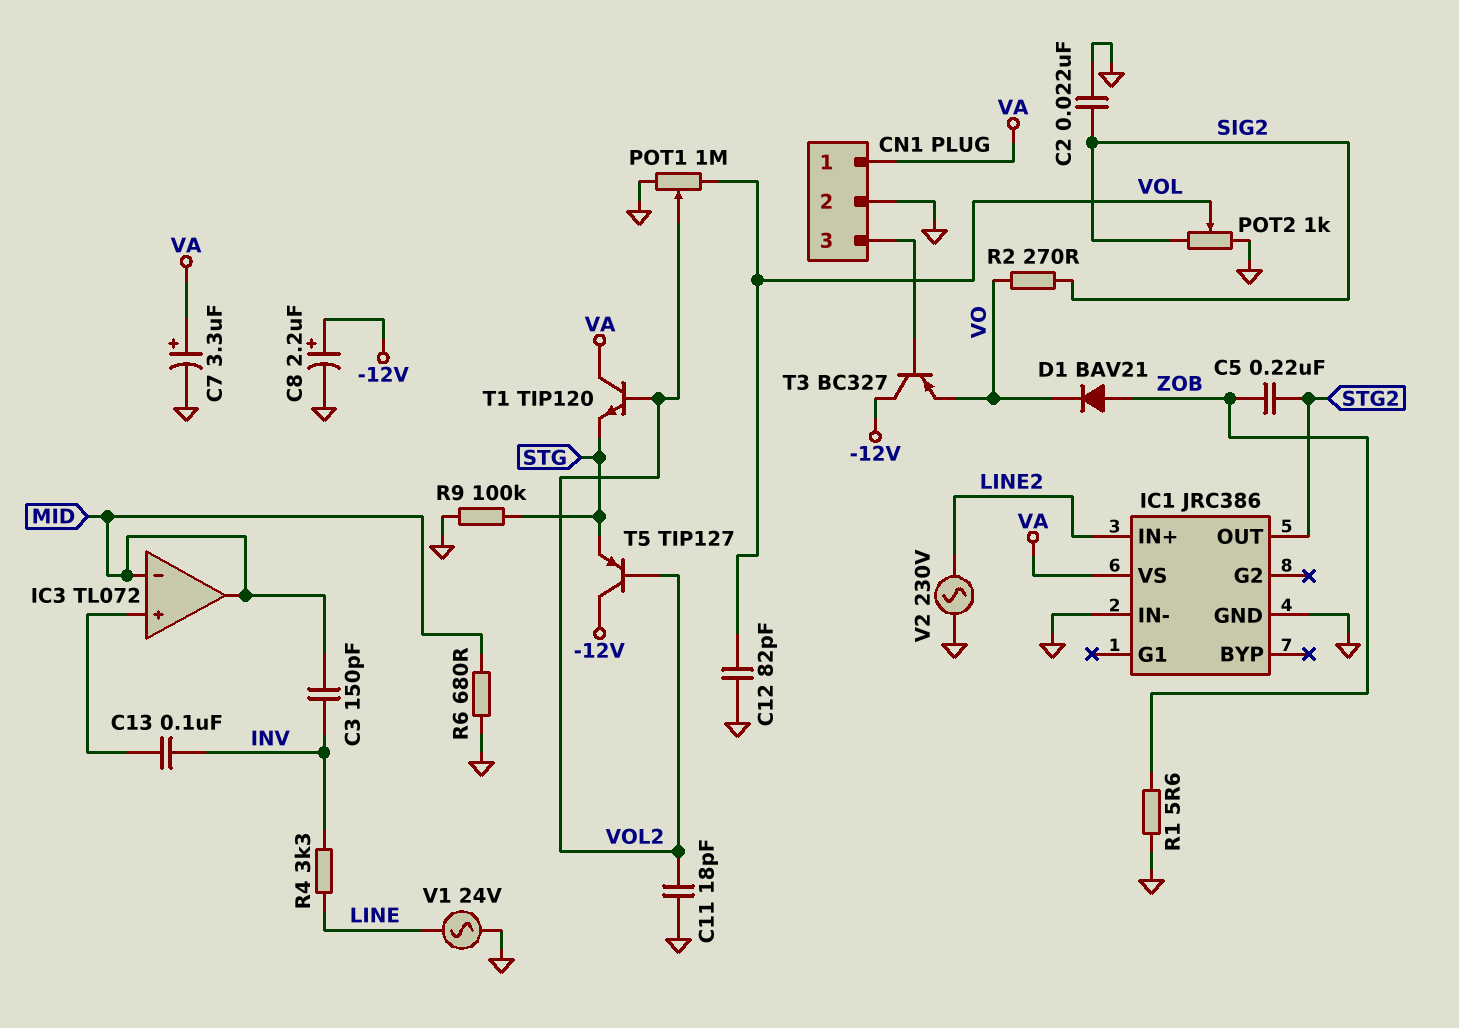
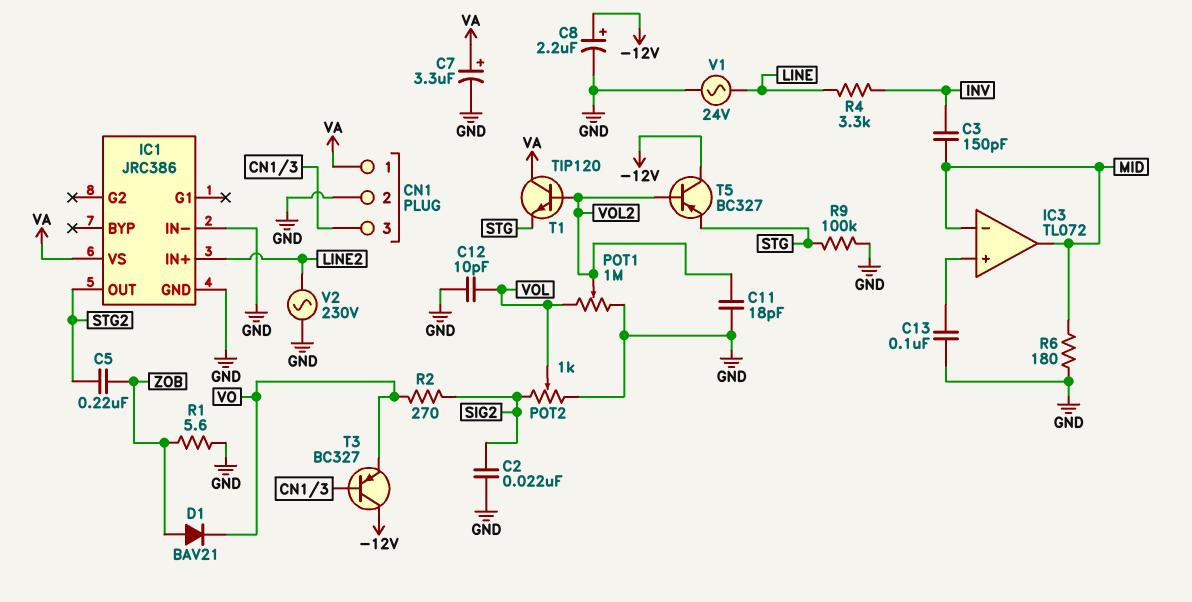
C12: 82pF (GND, VOL) -> 10pF (GND, VOL)
C13: 100nF (IC3/in+, INV) -> 100nF (GND, IC3/in+)
R6: 680 (GND, MID) -> 180 (GND, MID)
T5: PNP TIP127 (B VOL2, C -12V, E STG) -> PNP BC327 (B VOL2, C -12V, E STG)

